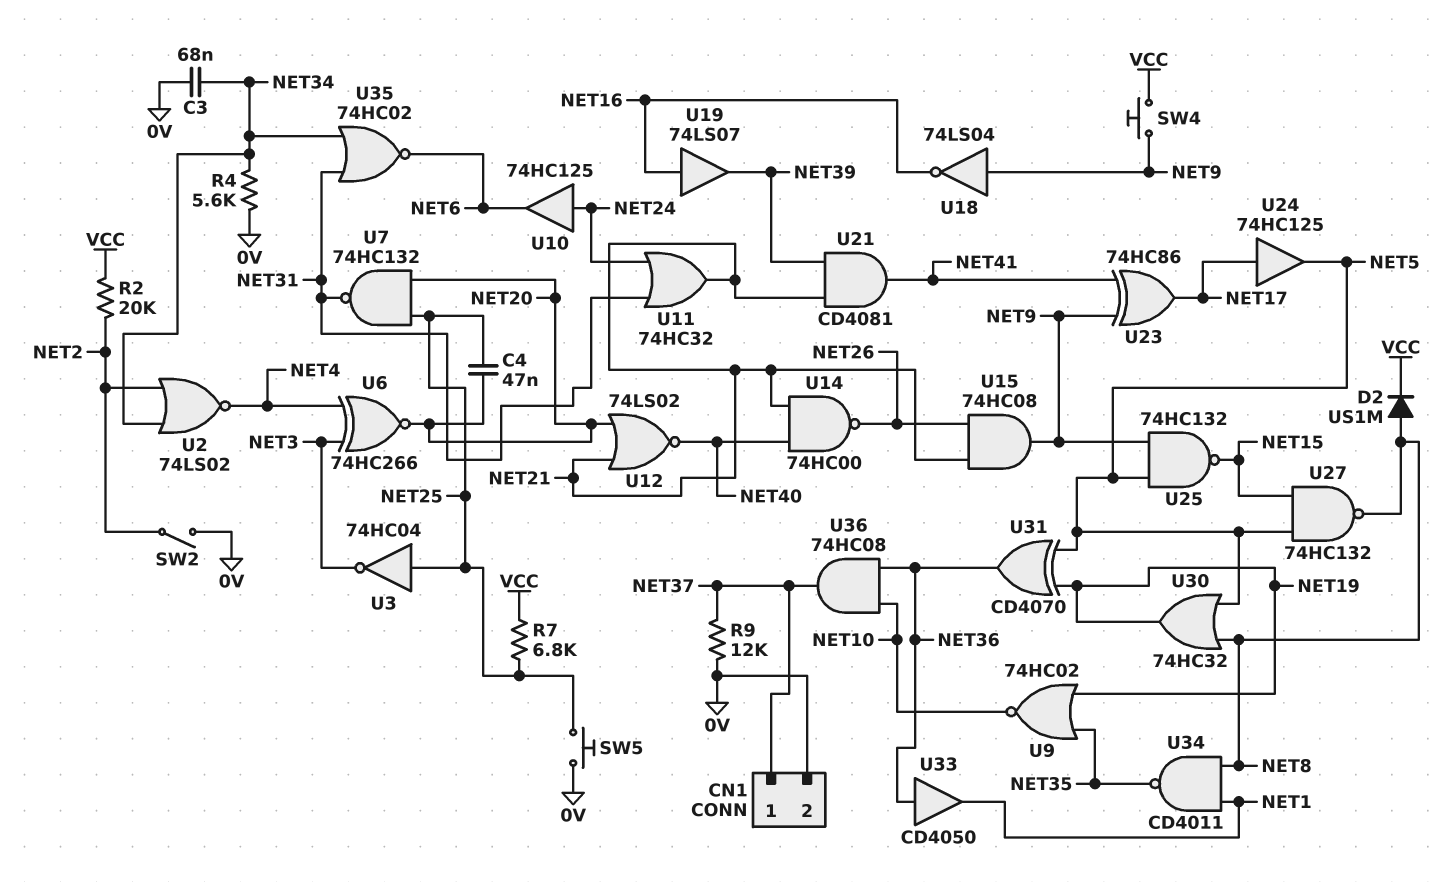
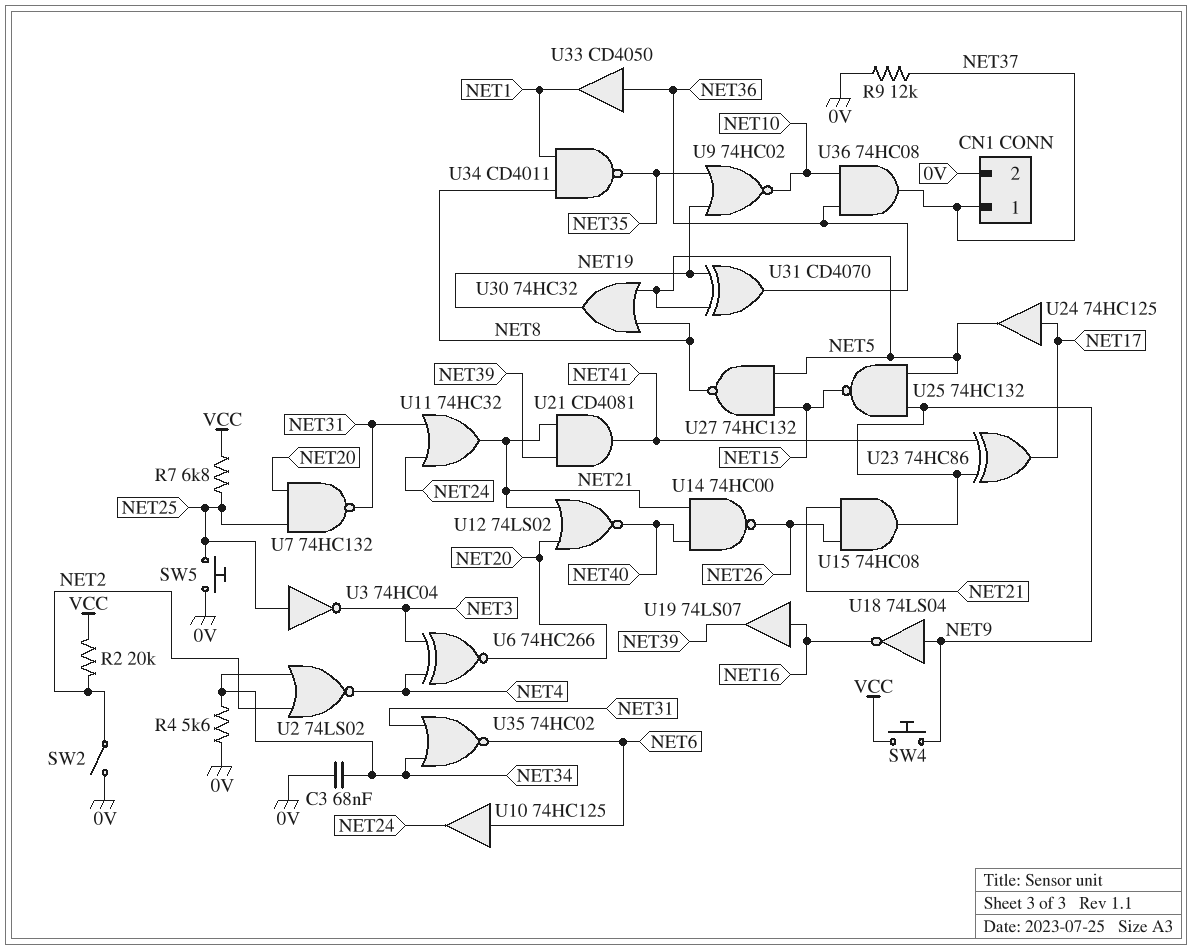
C4: 47nF (NET20, NET25) -> none
D2: diode US1M (A NET8, K VCC) -> none
U10: buffer 74HC125 (in NET24, out NET6) -> buffer 74HC125 (in NET6, out NET24)

